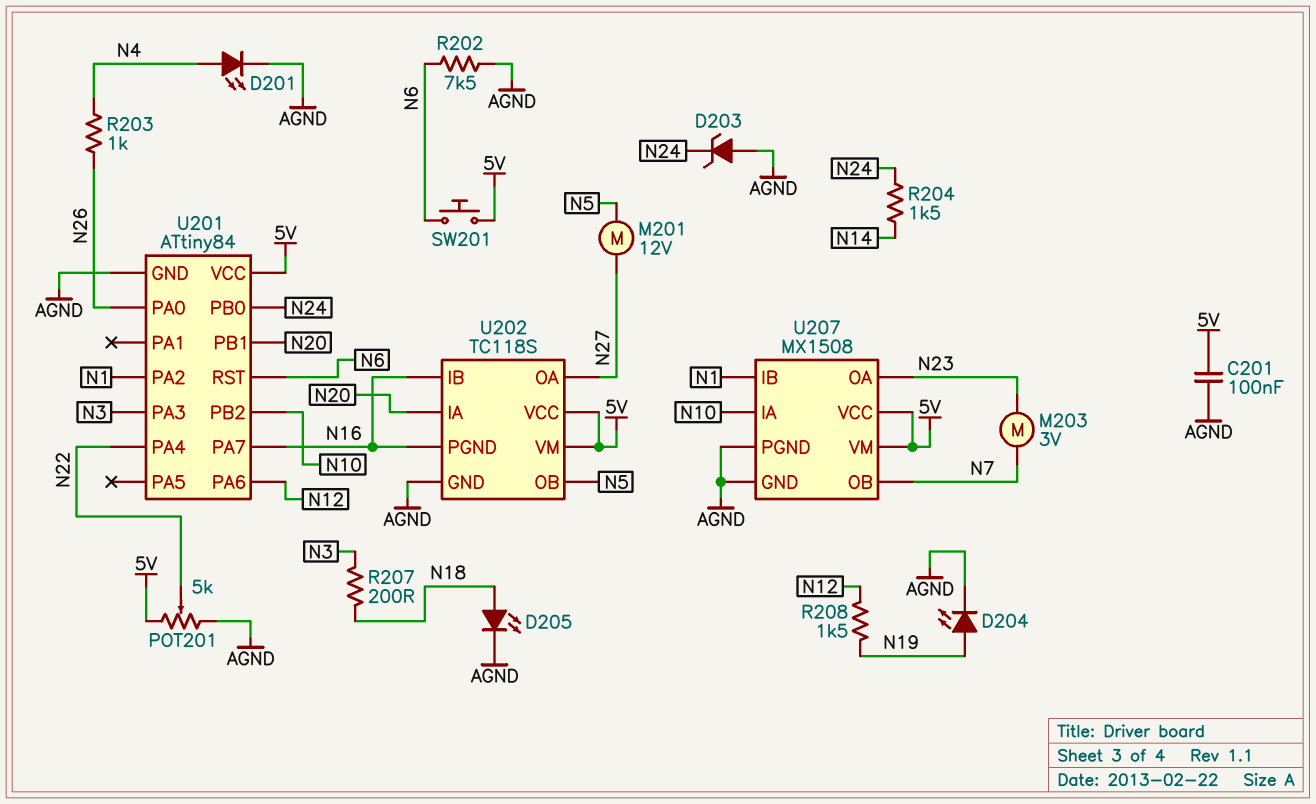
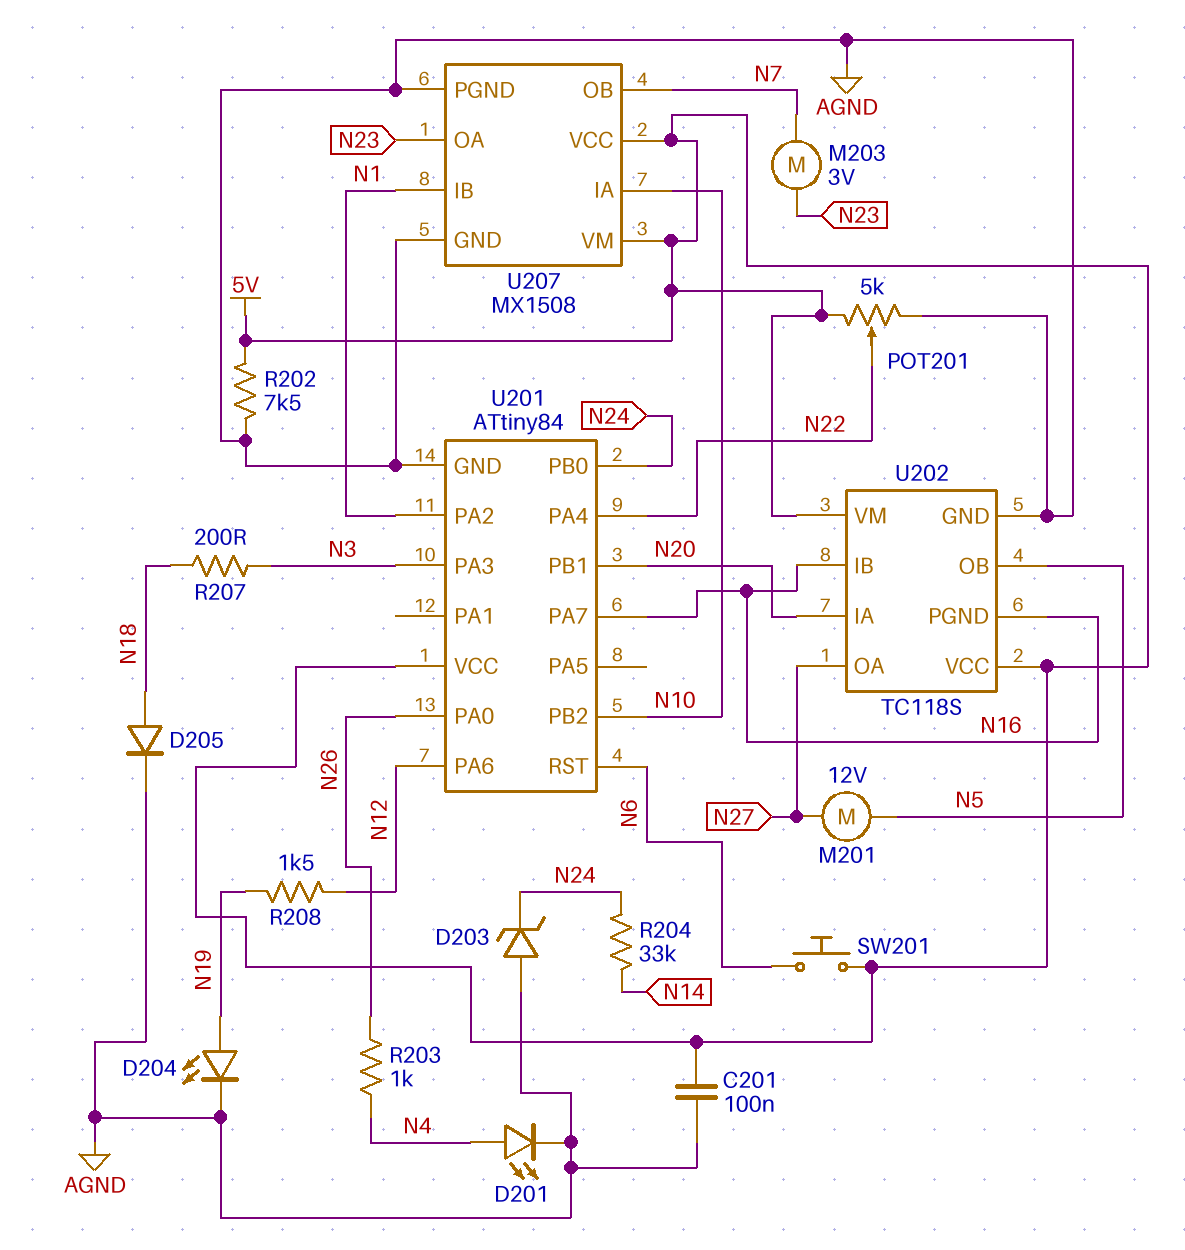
D205: LED (A N18, K AGND) -> diode (A N18, K AGND)
R202: 7.5k (AGND, N6) -> 7.5k (5V, AGND)
R204: 1.5k (N14, N24) -> 33k (N14, N24)

